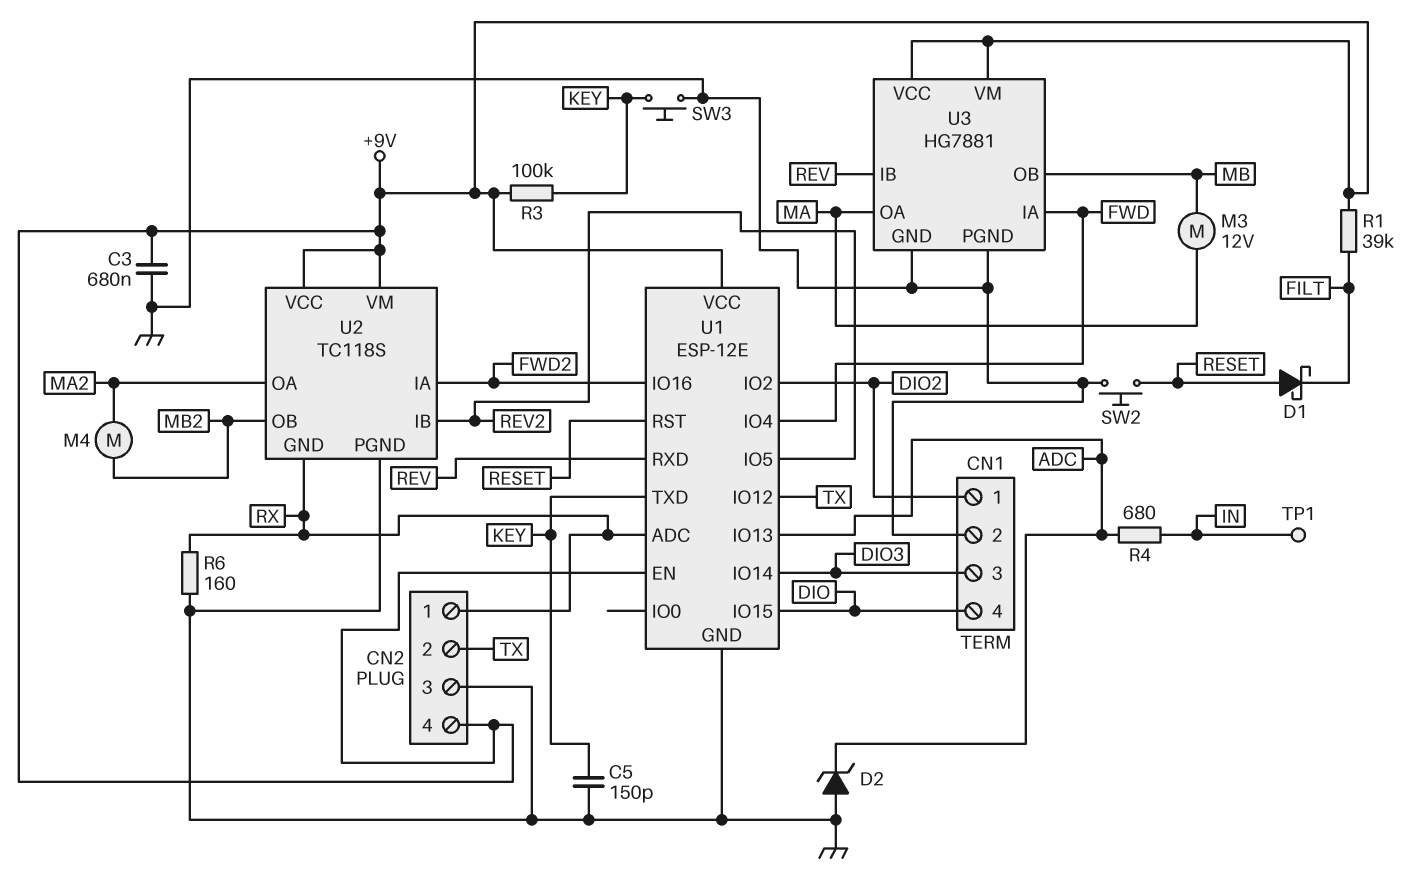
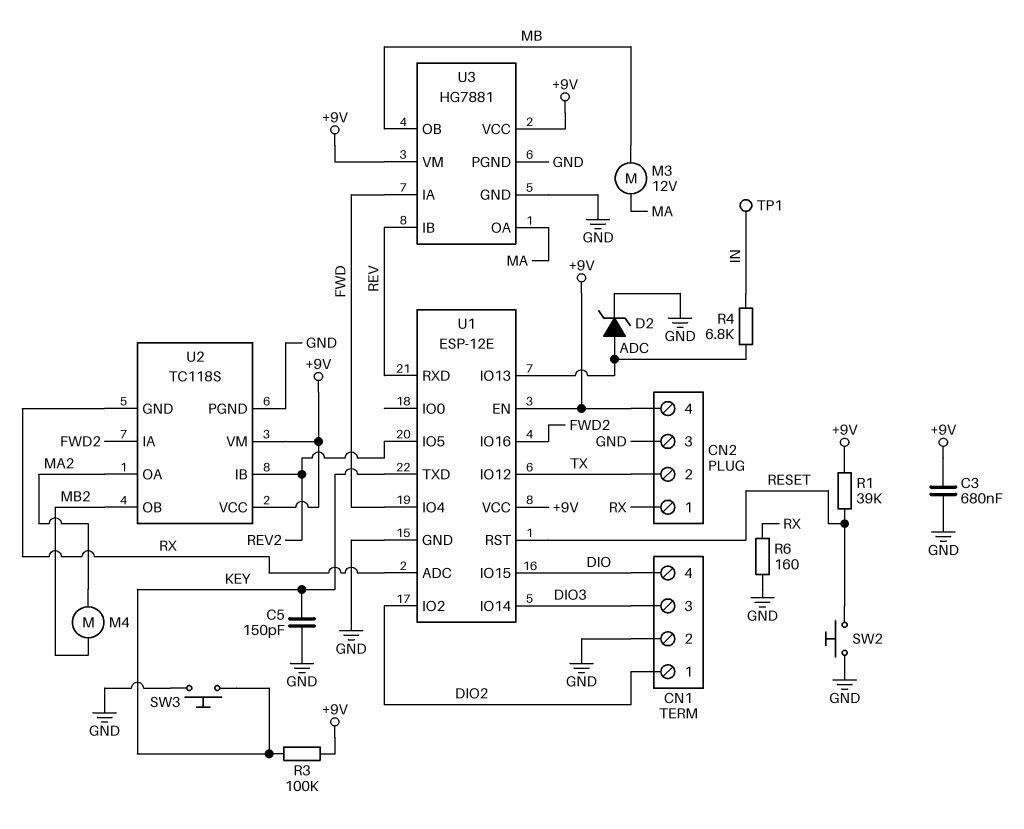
D1: schottky (A RESET, K FILT) -> none
D2: zener (A GND, K ADC) -> zener (A ADC, K GND)
R1: 39k (+9V, FILT) -> 39k (+9V, RESET)
R4: 680 (ADC, IN) -> 6.8k (ADC, IN)

